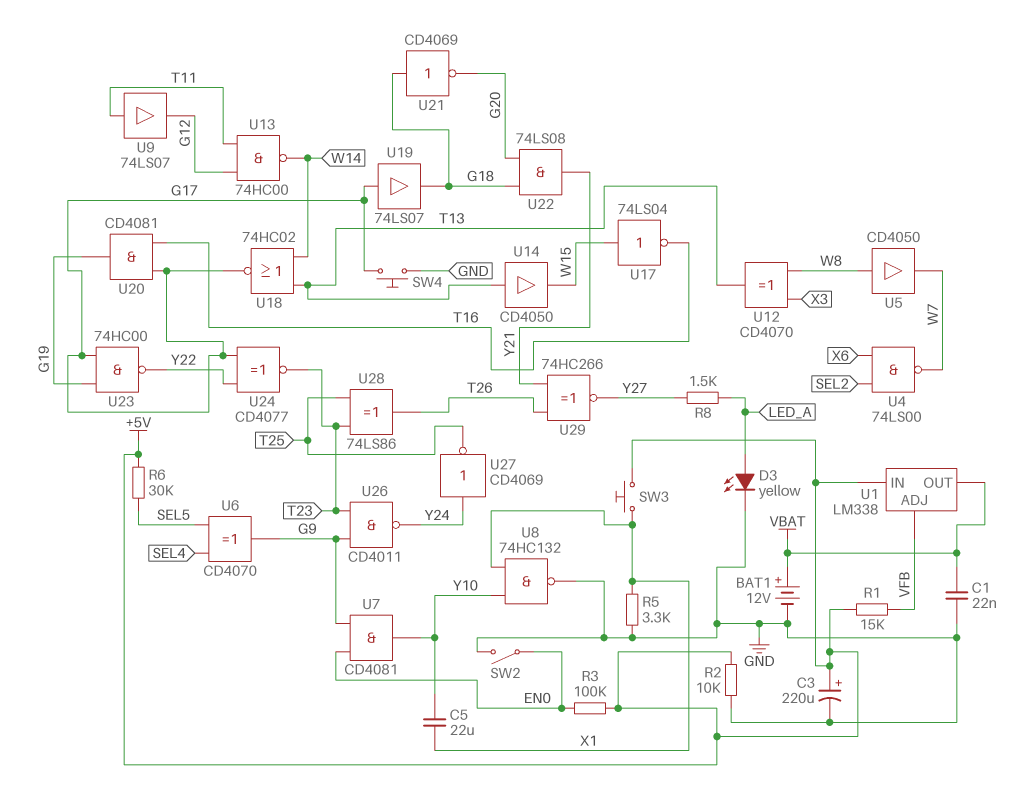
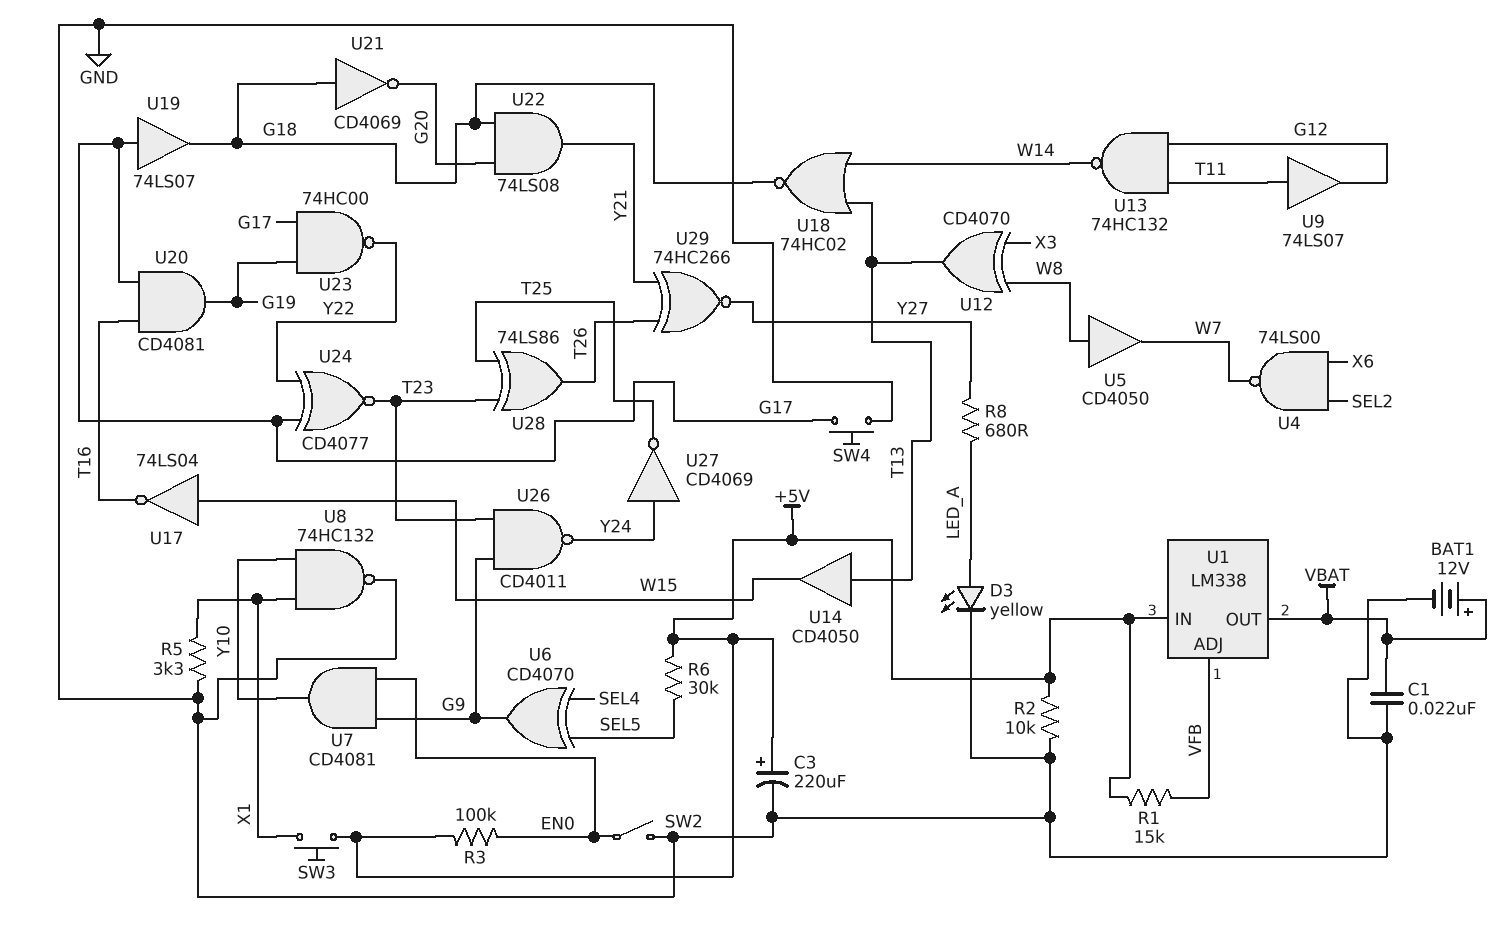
C5: 22uF (X1, Y10) -> none
R8: 1.5k (LED_A, Y27) -> 680 (LED_A, Y27)
U13: NAND 74HC00 (in G12, in T11, out W14) -> NAND 74HC132 (in G12, in T11, out W14)
U18: NOR 74HC02 (in T13, in W14, out G17) -> NOR 74HC02 (in T13, in W14, out G18)

